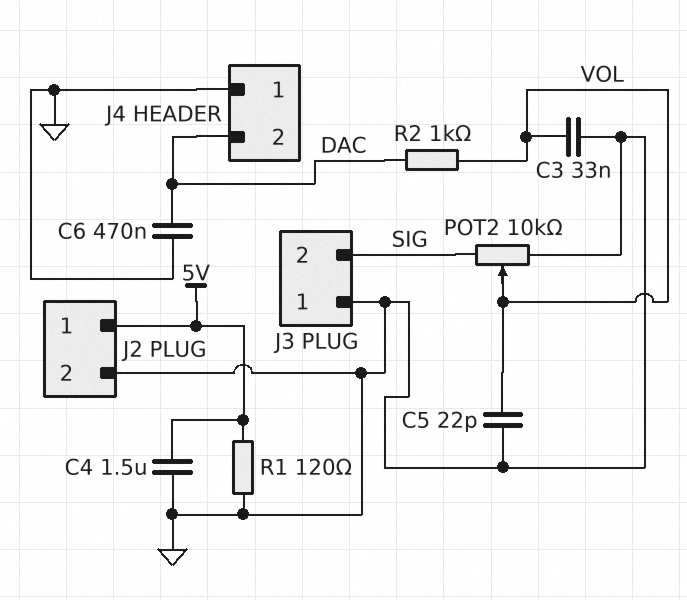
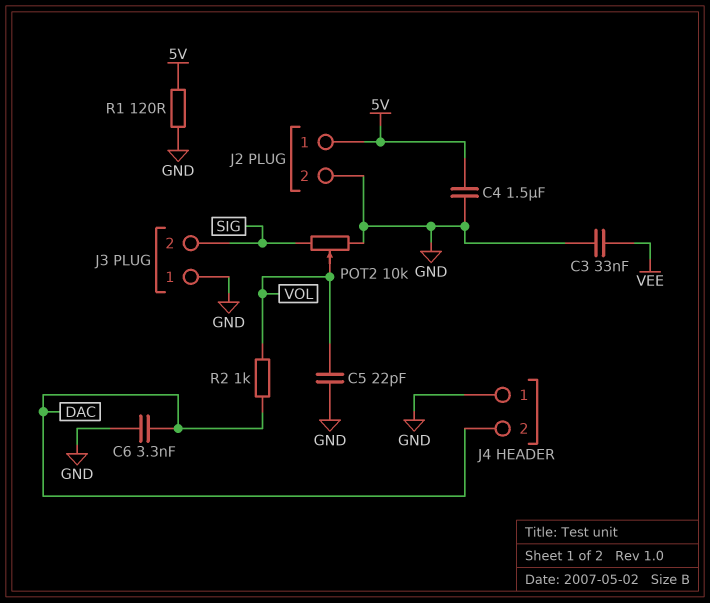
C3: 33nF (GND, VOL) -> 33nF (GND, VEE)
C6: 470nF (DAC, GND) -> 3.3nF (DAC, GND)

